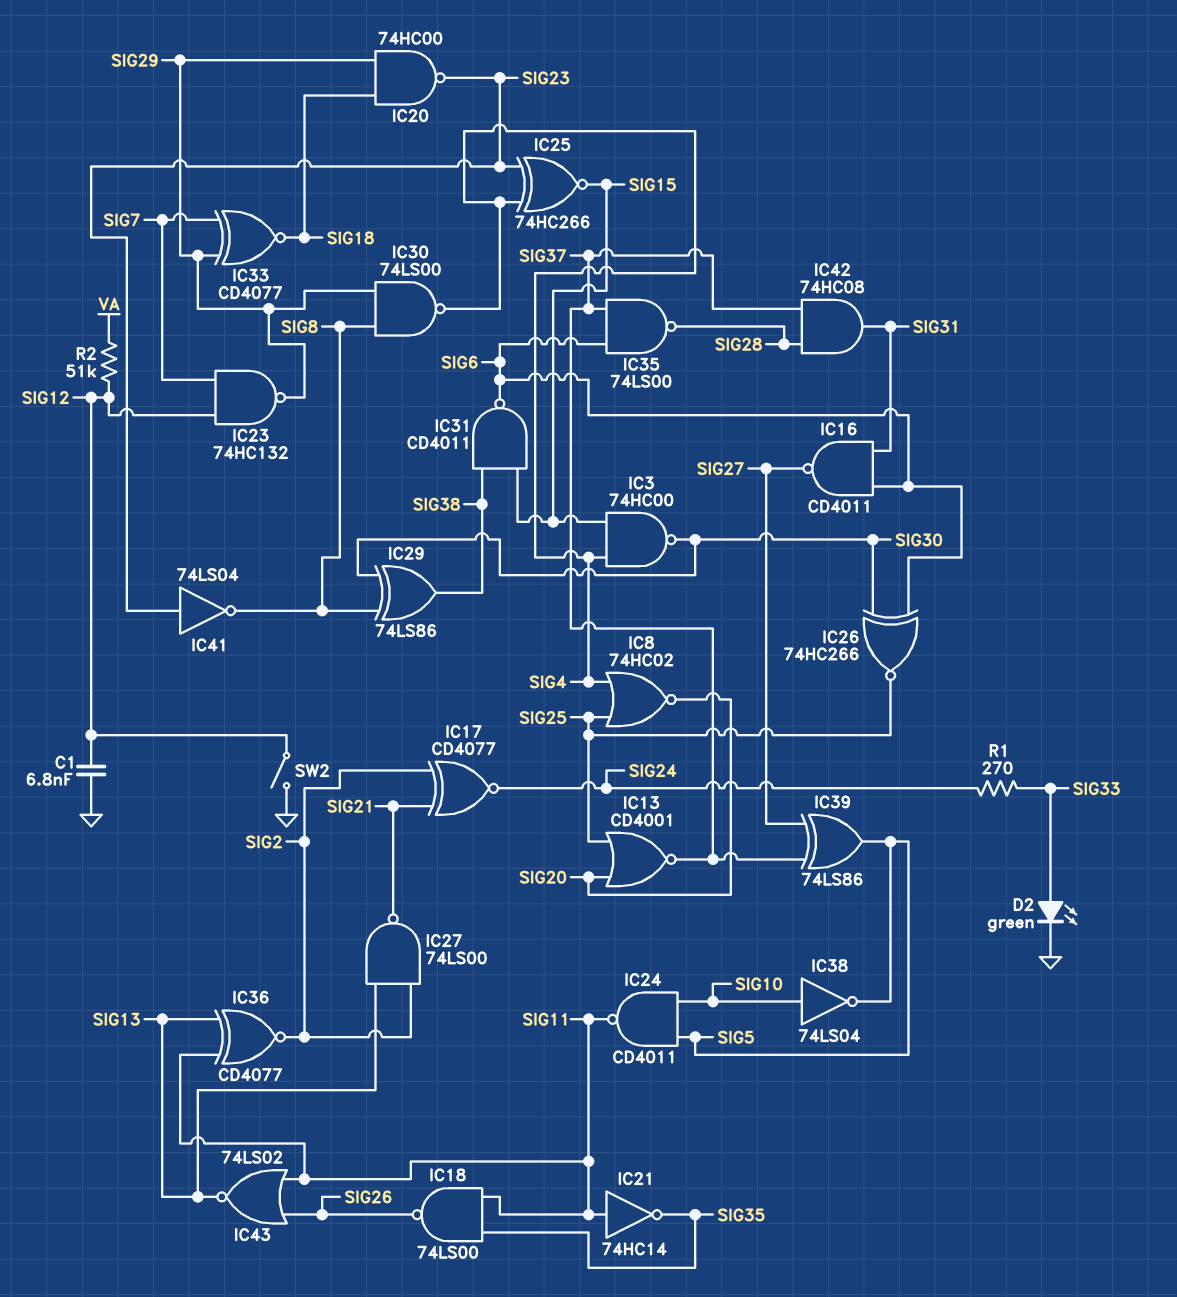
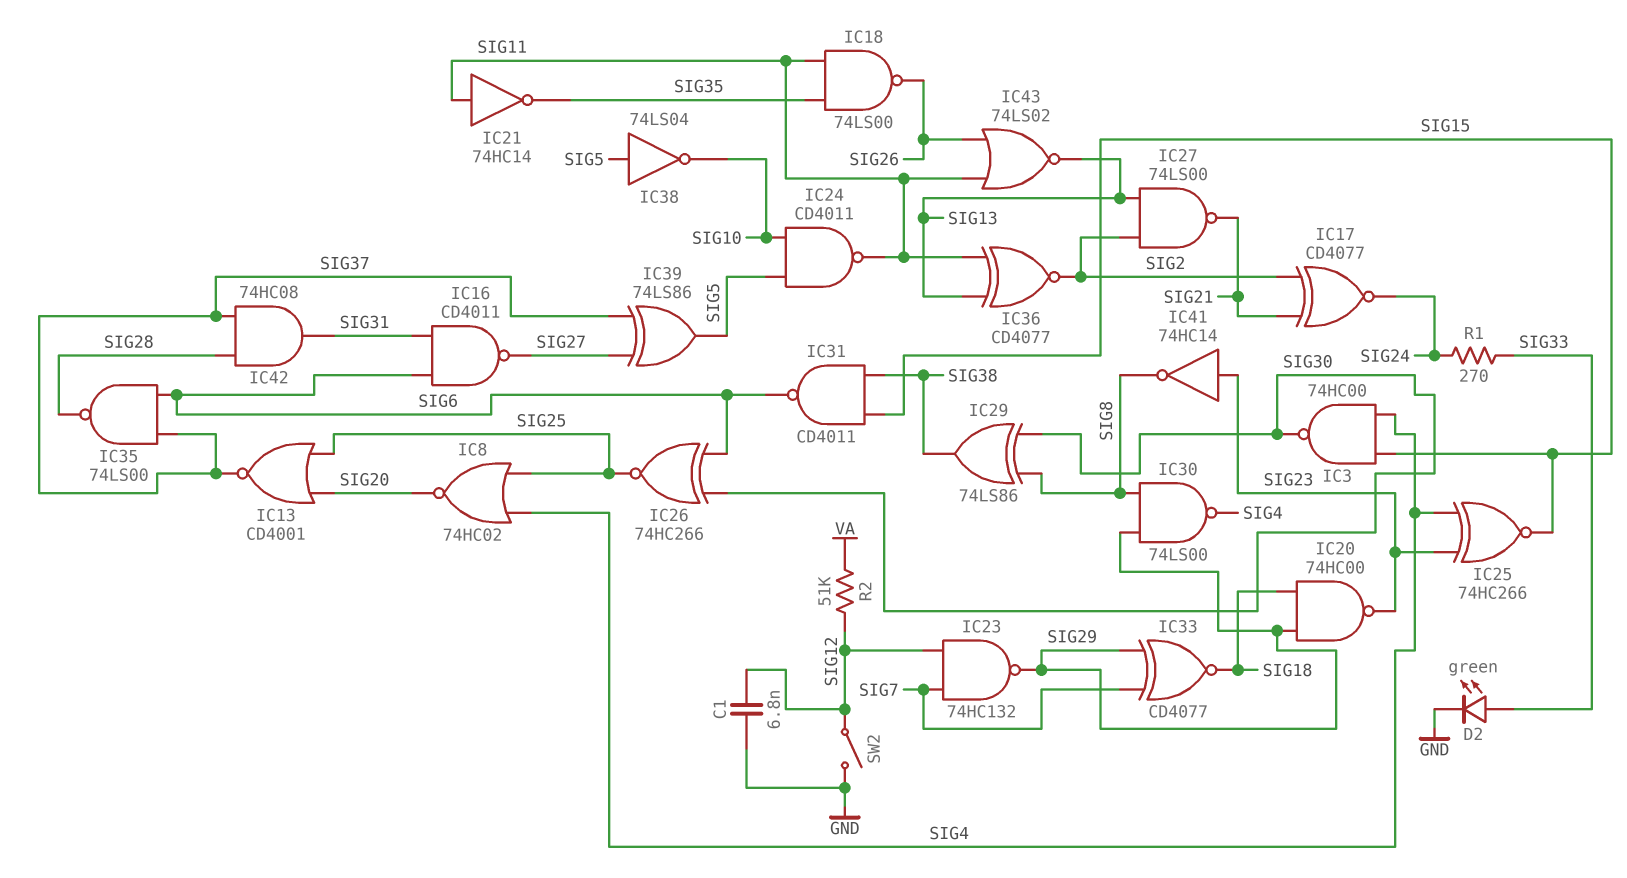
IC38: NOT 74LS04 (in SIG10, out SIG5) -> NOT 74LS04 (in SIG5, out SIG10)
IC41: NOT 74LS04 (in SIG23, out SIG8) -> NOT 74HC14 (in SIG23, out SIG8)

